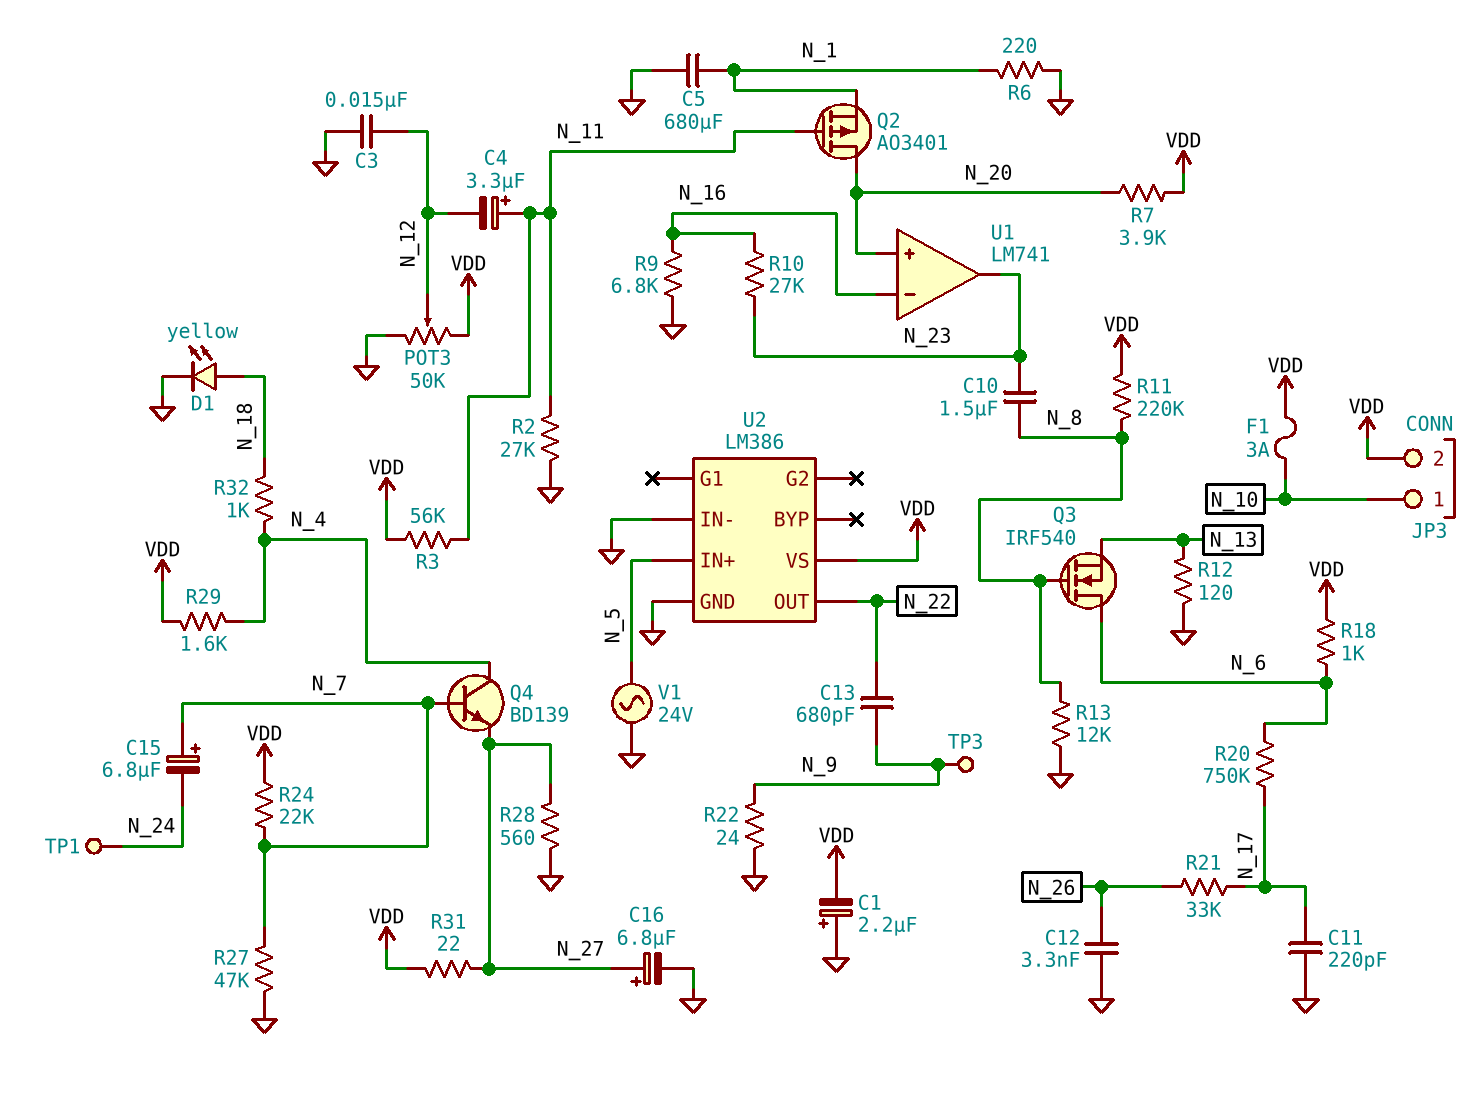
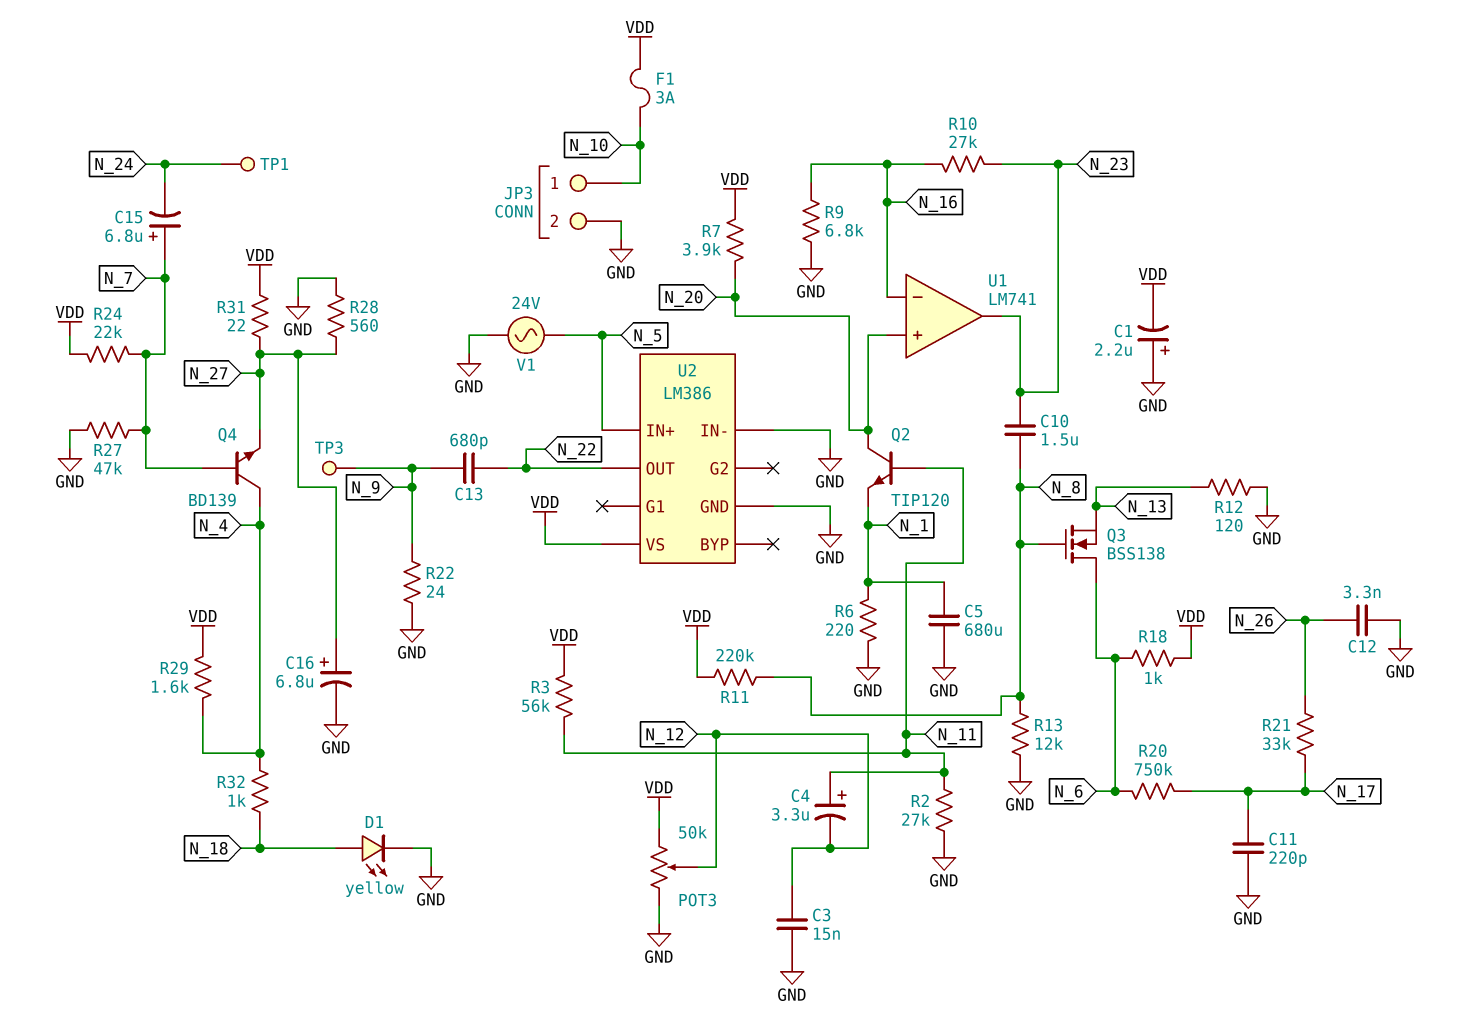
JP3 pin 2: VDD -> GND
Q2: PMOS AO3401 (G N_11, D N_20, S N_1) -> NPN TIP120 (B N_11, C N_20, E N_1)
Q3: NMOS IRF540 (G N_8, D N_6, S N_13) -> NMOS BSS138 (G N_8, D N_6, S N_13)

